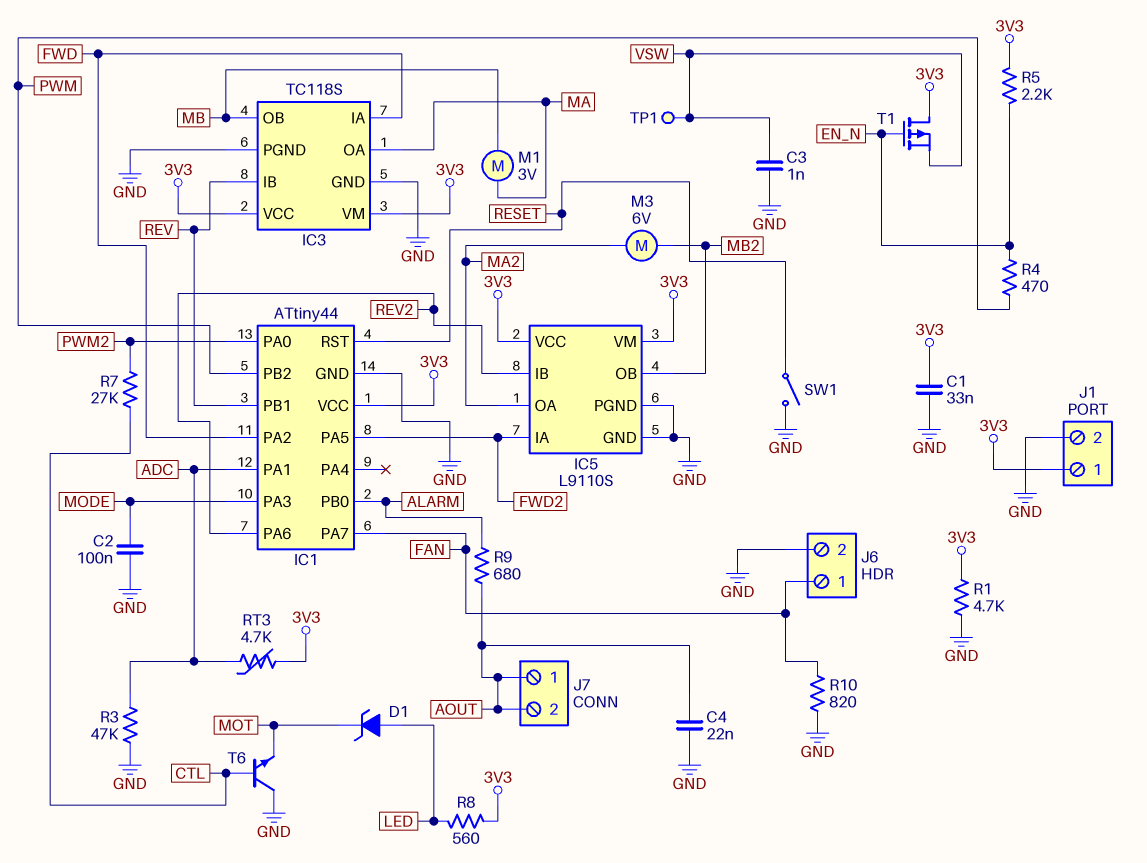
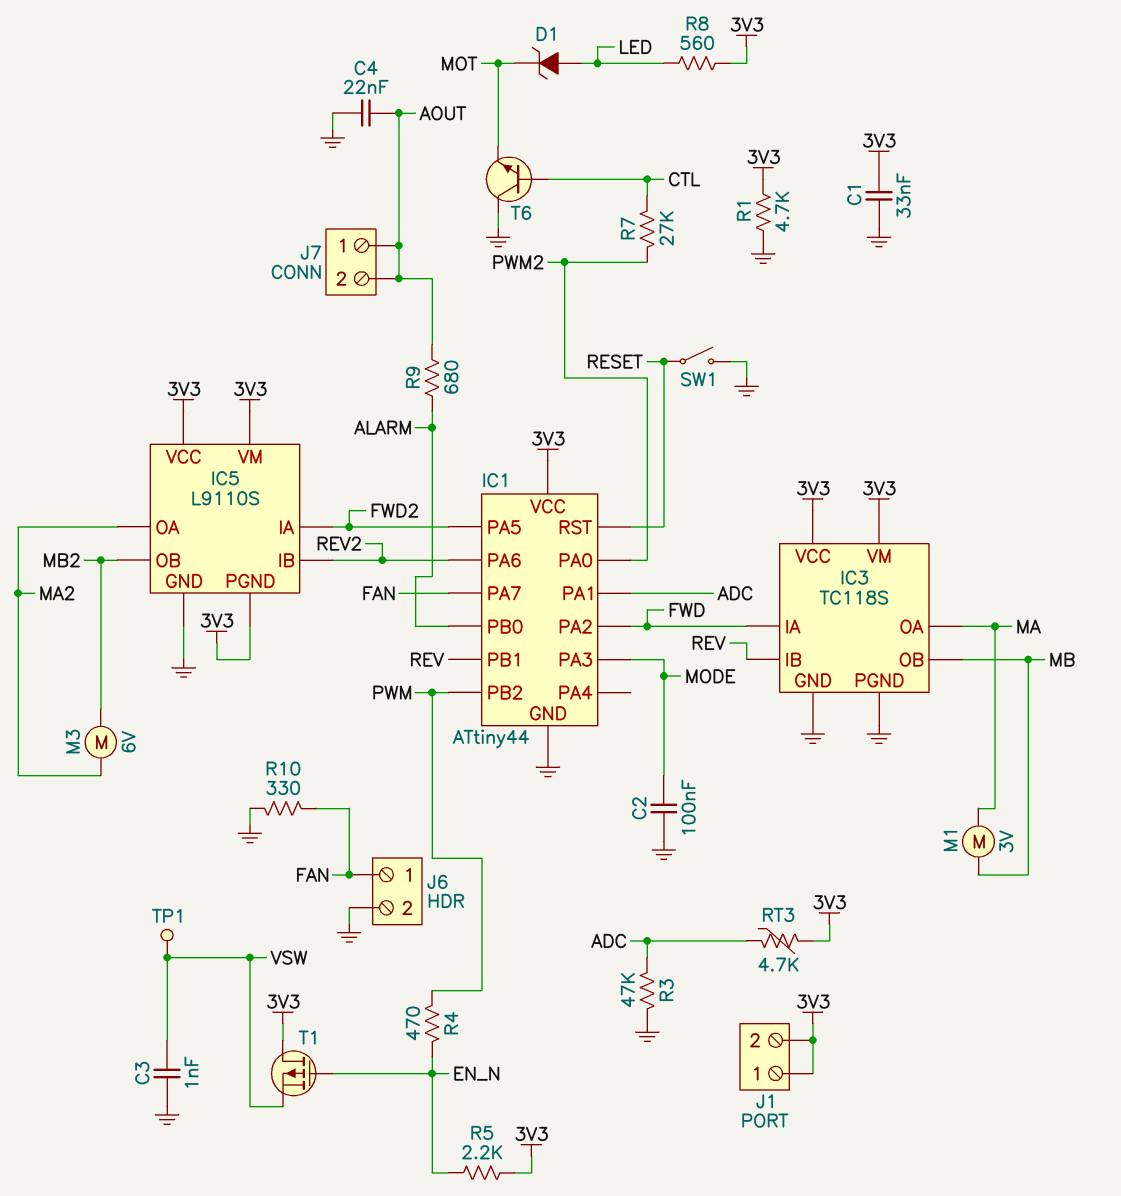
IC5 pin PGND: GND -> 3V3
J1 pin 2: GND -> 3V3
R10: 820 (FAN, GND) -> 330 (FAN, GND)

